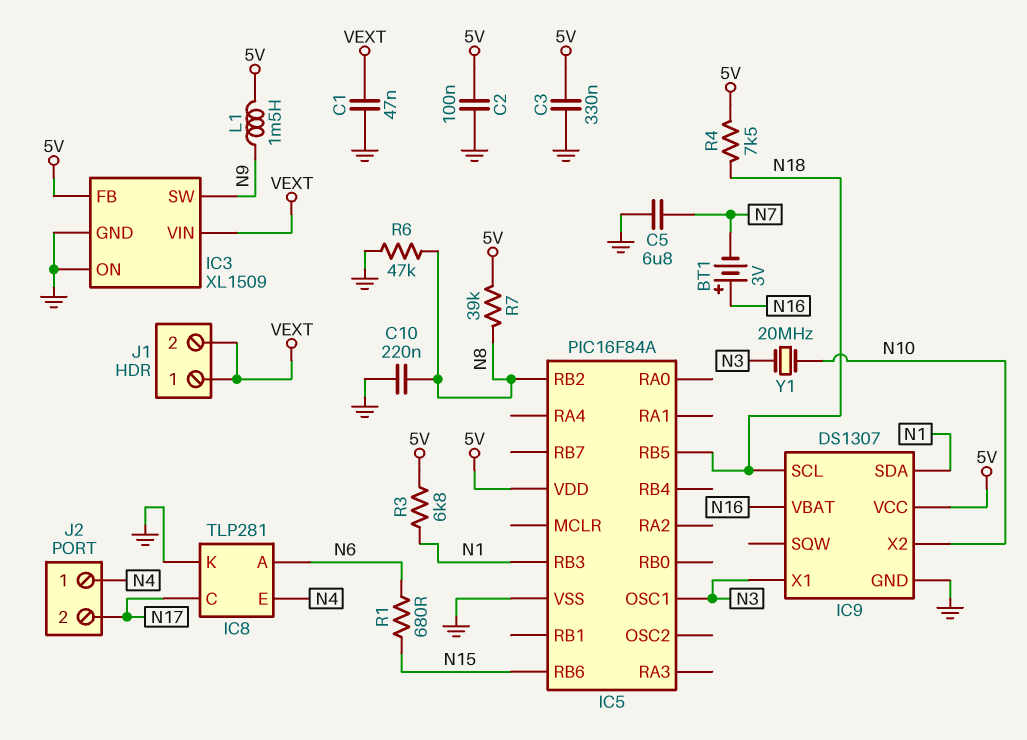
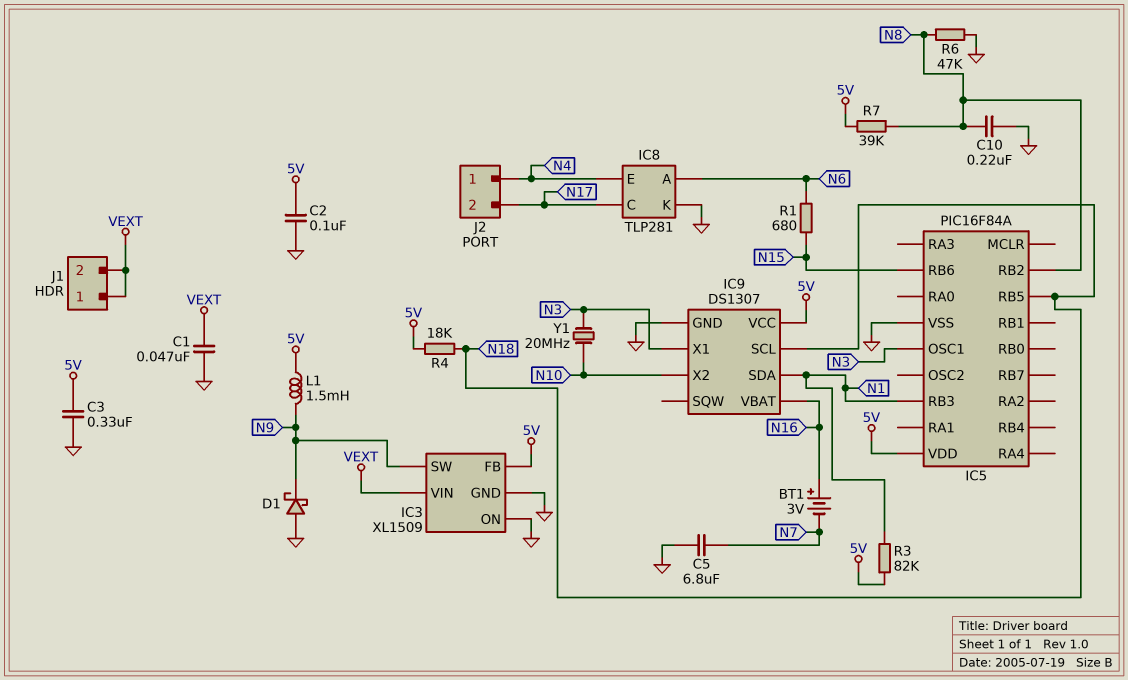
D1: none -> schottky (A GND, K N9)
R3: 6.8k (5V, N1) -> 82k (5V, N1)
R4: 7.5k (5V, N18) -> 18k (5V, N18)

